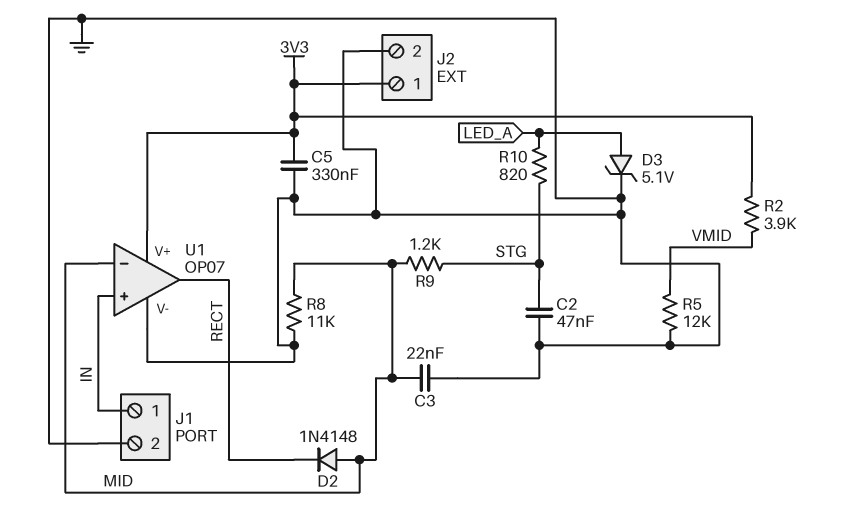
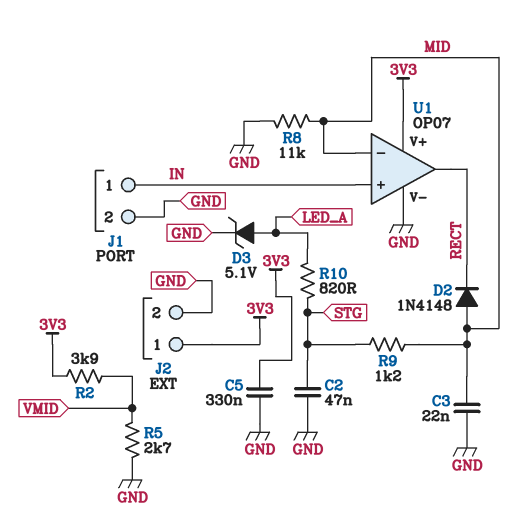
R5: 12k (GND, VMID) -> 2.7k (GND, VMID)

